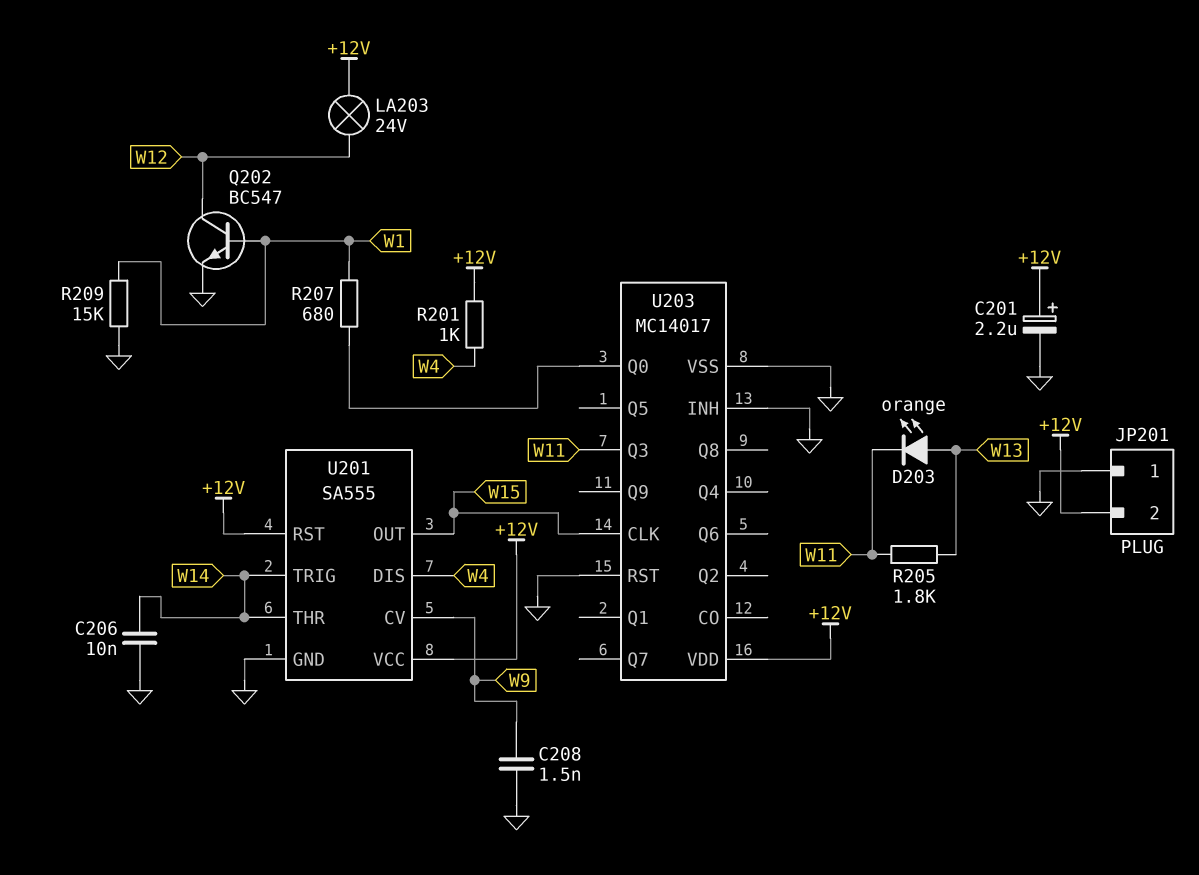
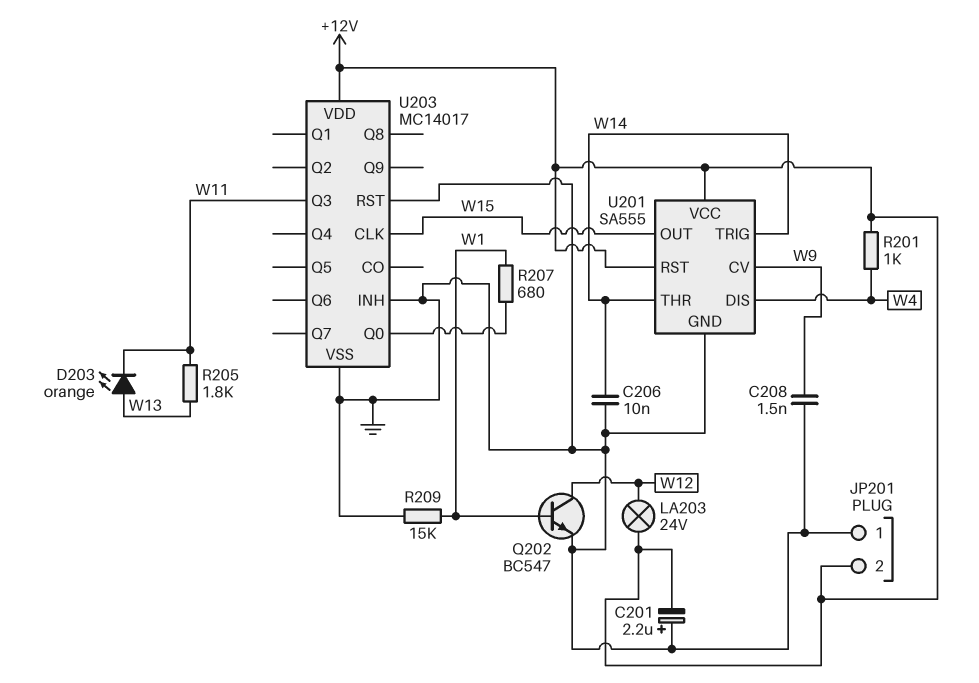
C201: 2.2uF (plus +12V, minus GND) -> 2.2uF (plus GND, minus +12V)

